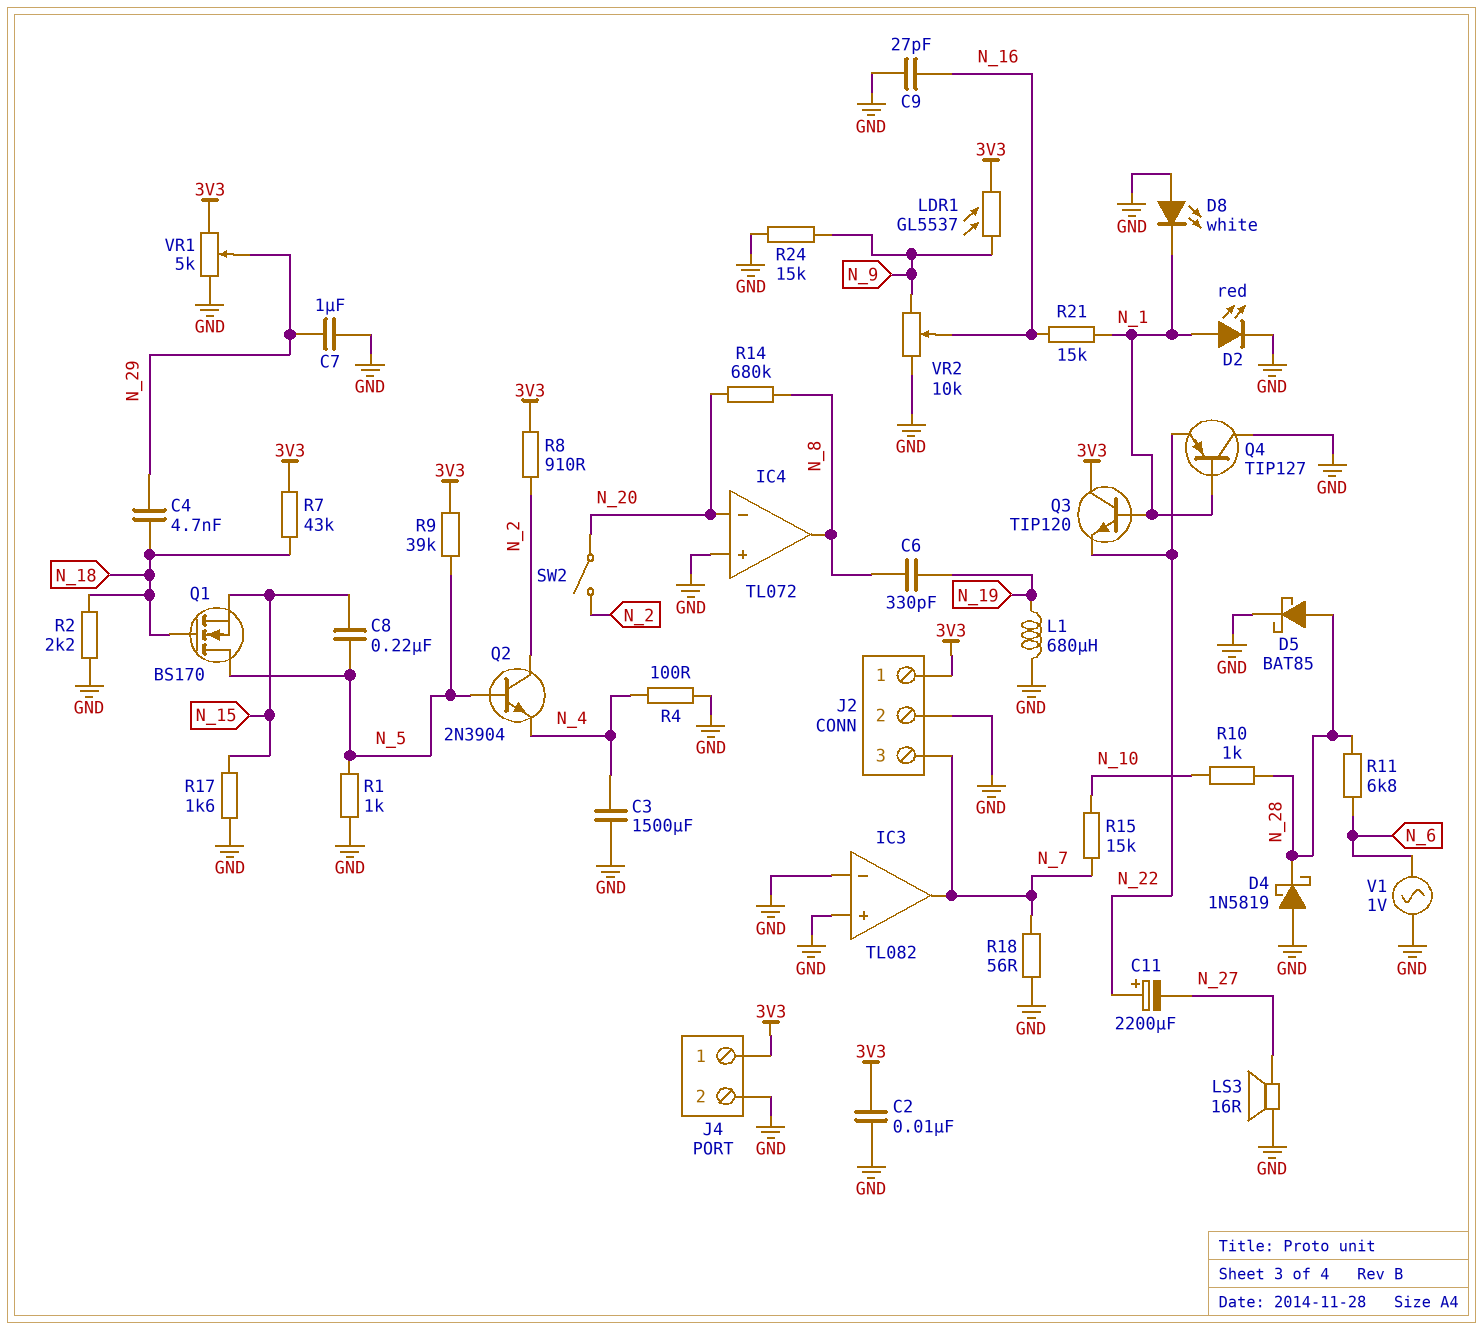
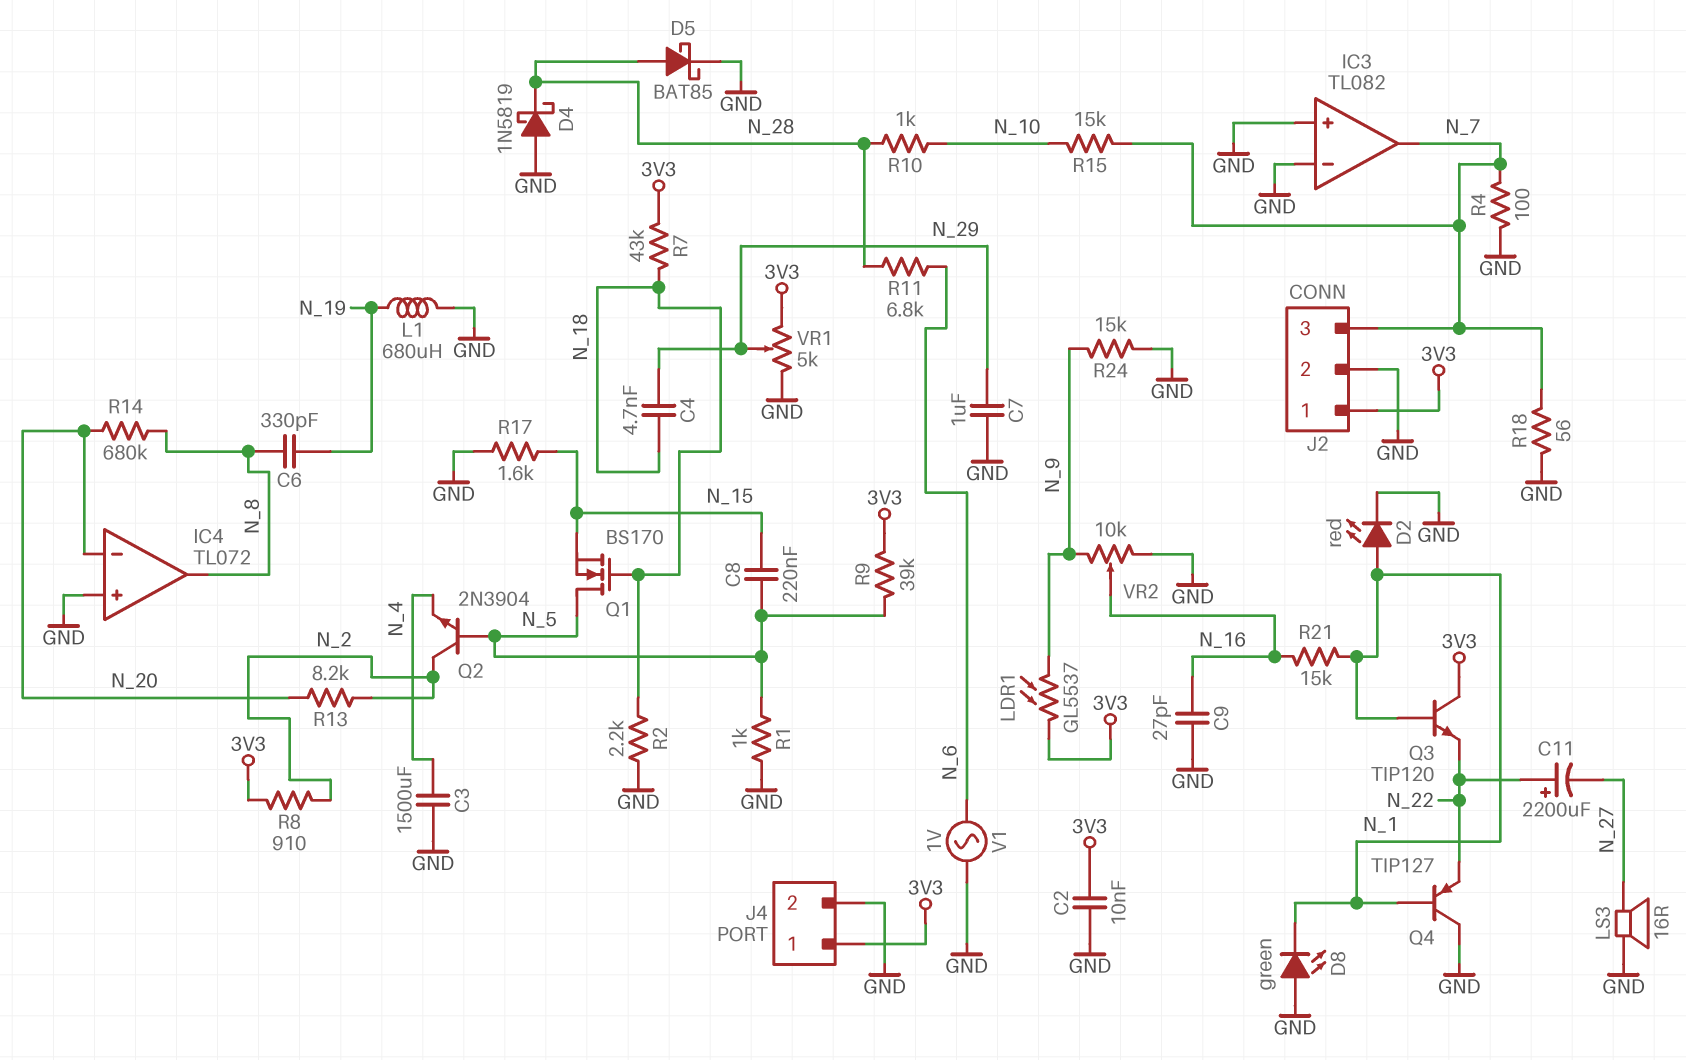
D8: LED white (A GND, K N_1) -> LED green (A GND, K N_1)
R4: 100 (GND, N_4) -> 100 (GND, N_7)
R13: none -> 8.2k (N_2, N_20)
SW2: switch (N_2, N_20) -> none

